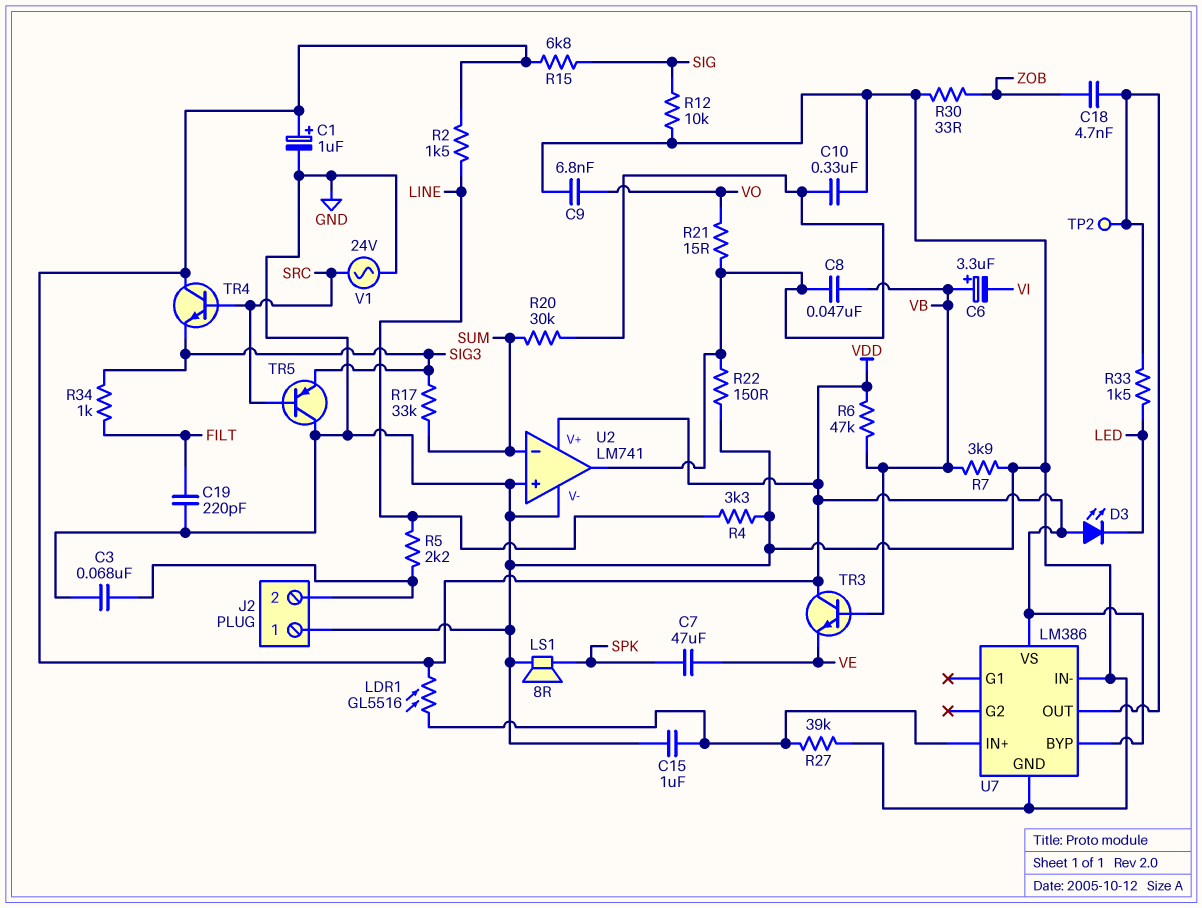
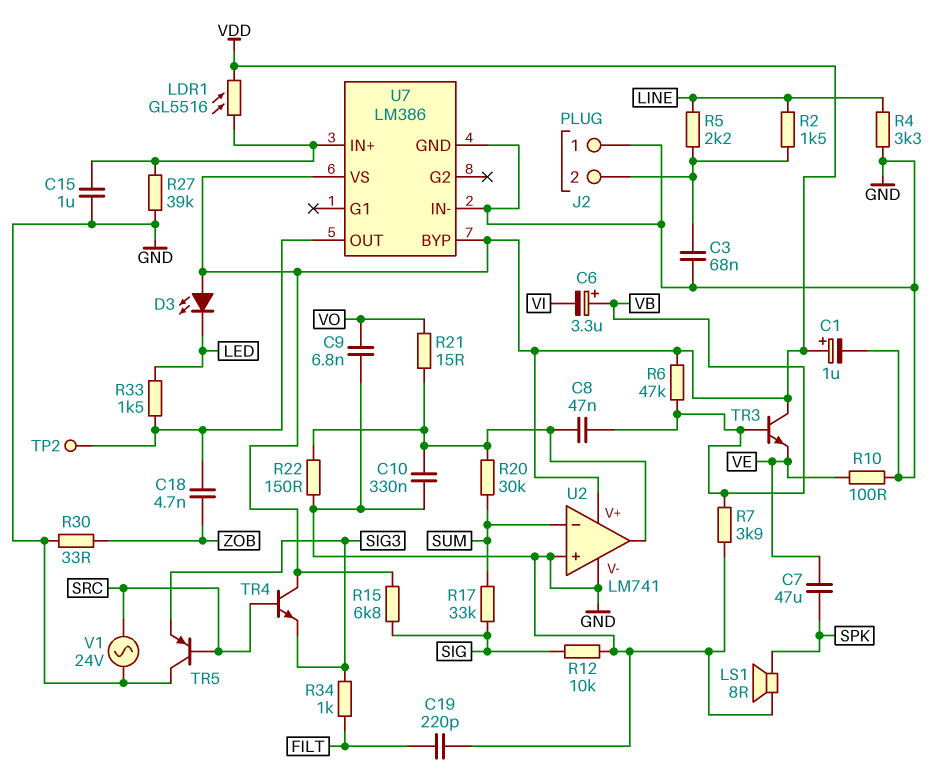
R2: 1.5k (LINE, VDD) -> 1.5k (J2/2, LINE)
R10: none -> 100 (GND, VE)
R17: 33k (SIG3, SUM) -> 33k (SIG, SUM)

